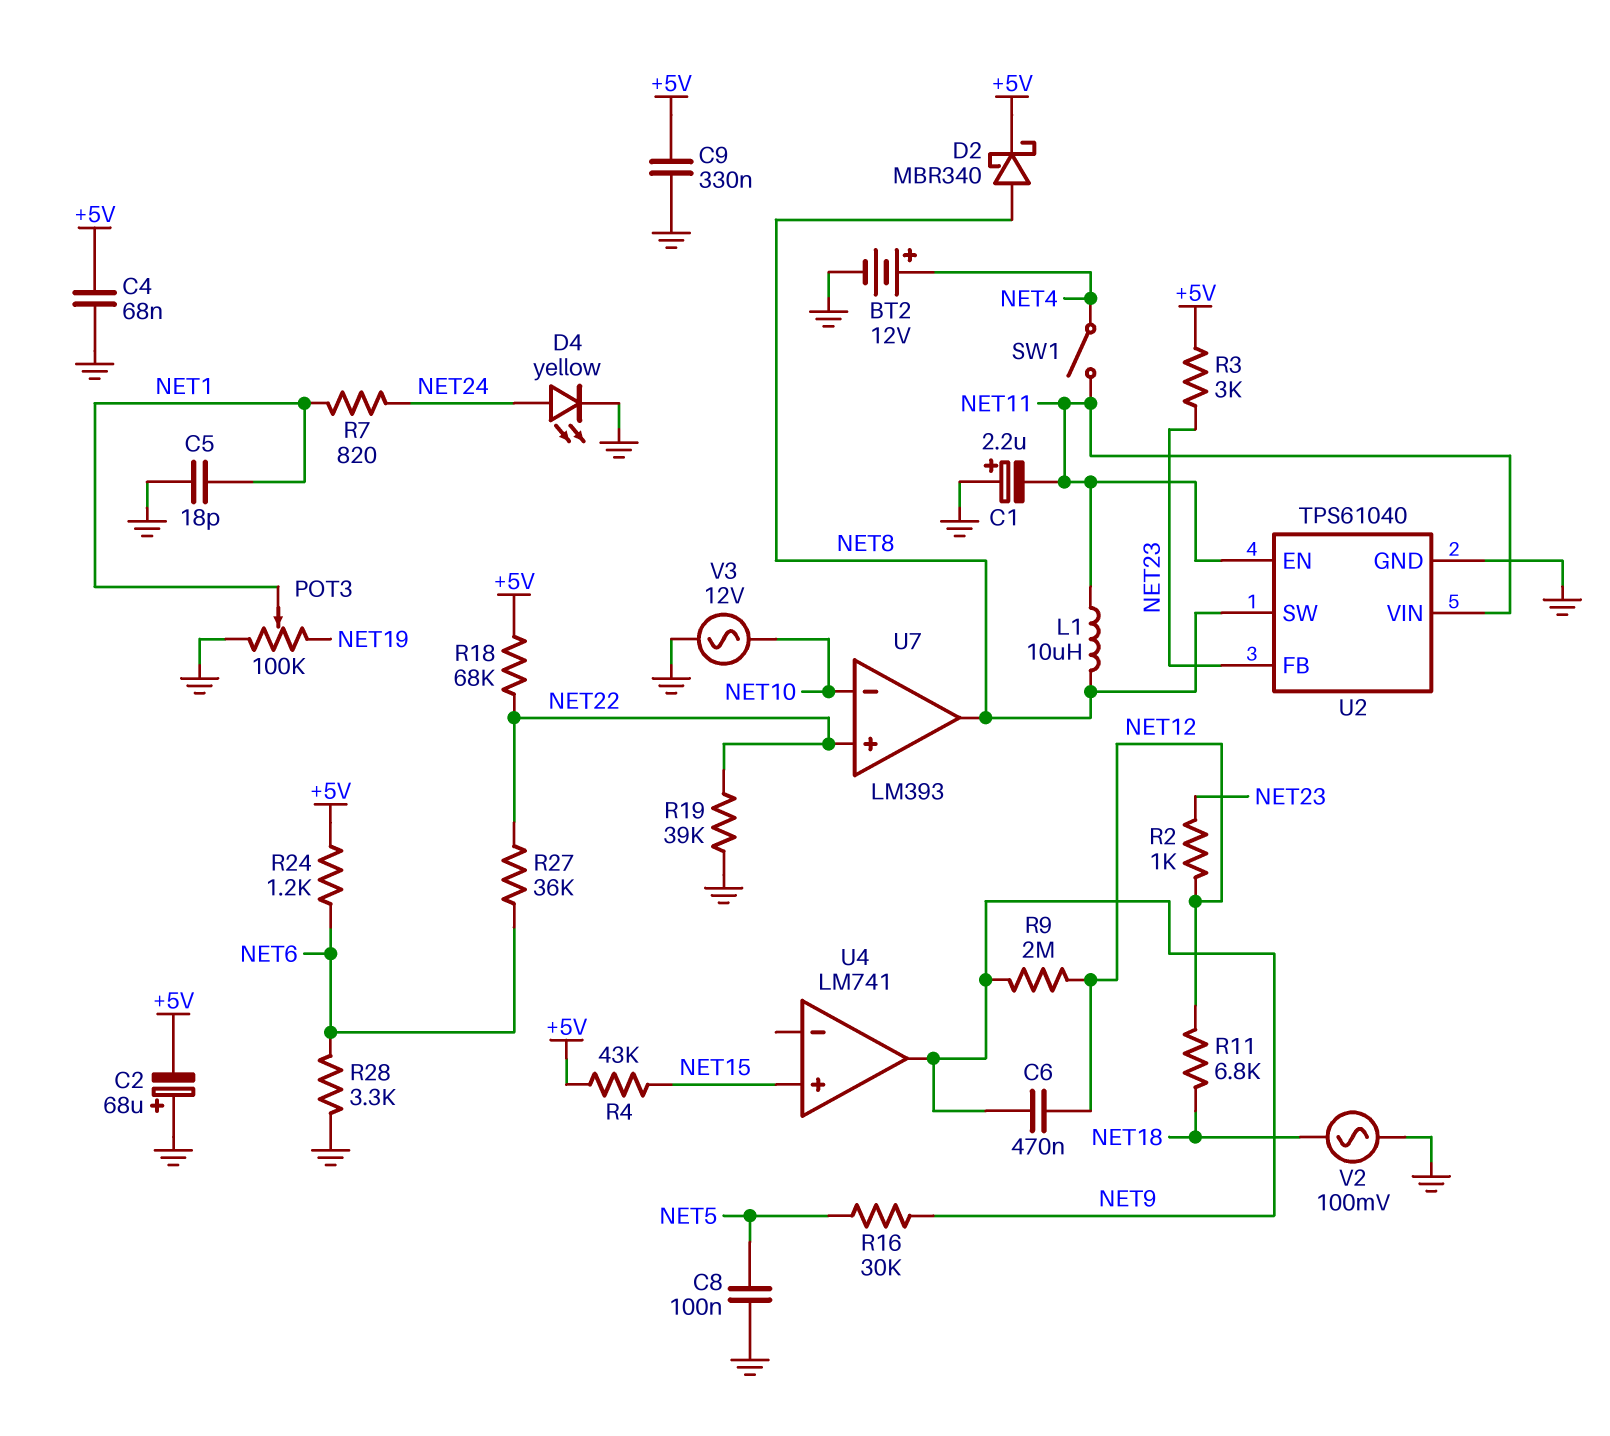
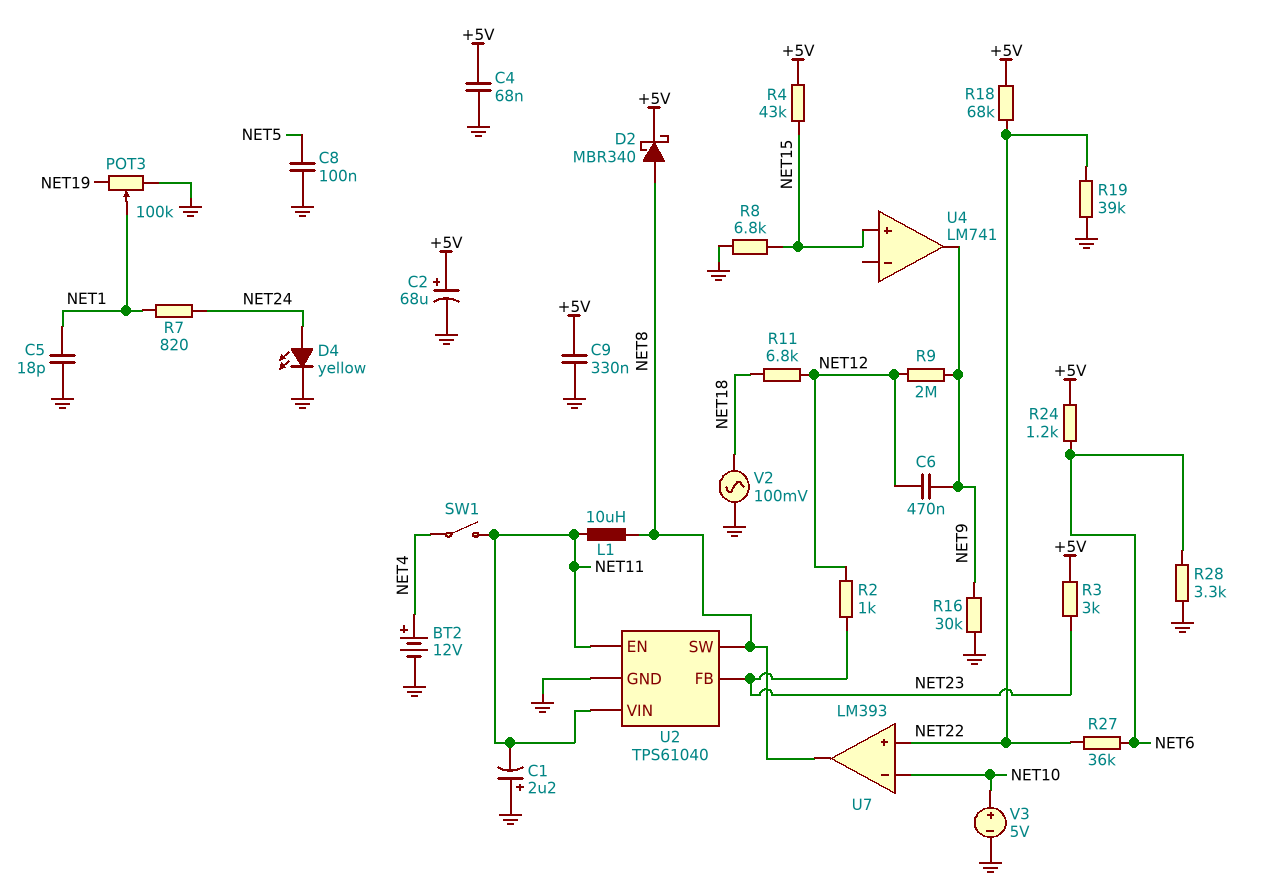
C2: 68uF (plus GND, minus +5V) -> 68uF (plus +5V, minus GND)
R8: none -> 6.8k (GND, NET15)
R16: 30k (NET5, NET9) -> 30k (GND, NET9)
V3: AC 12V (GND, NET10) -> 5V (plus NET10, minus GND)

